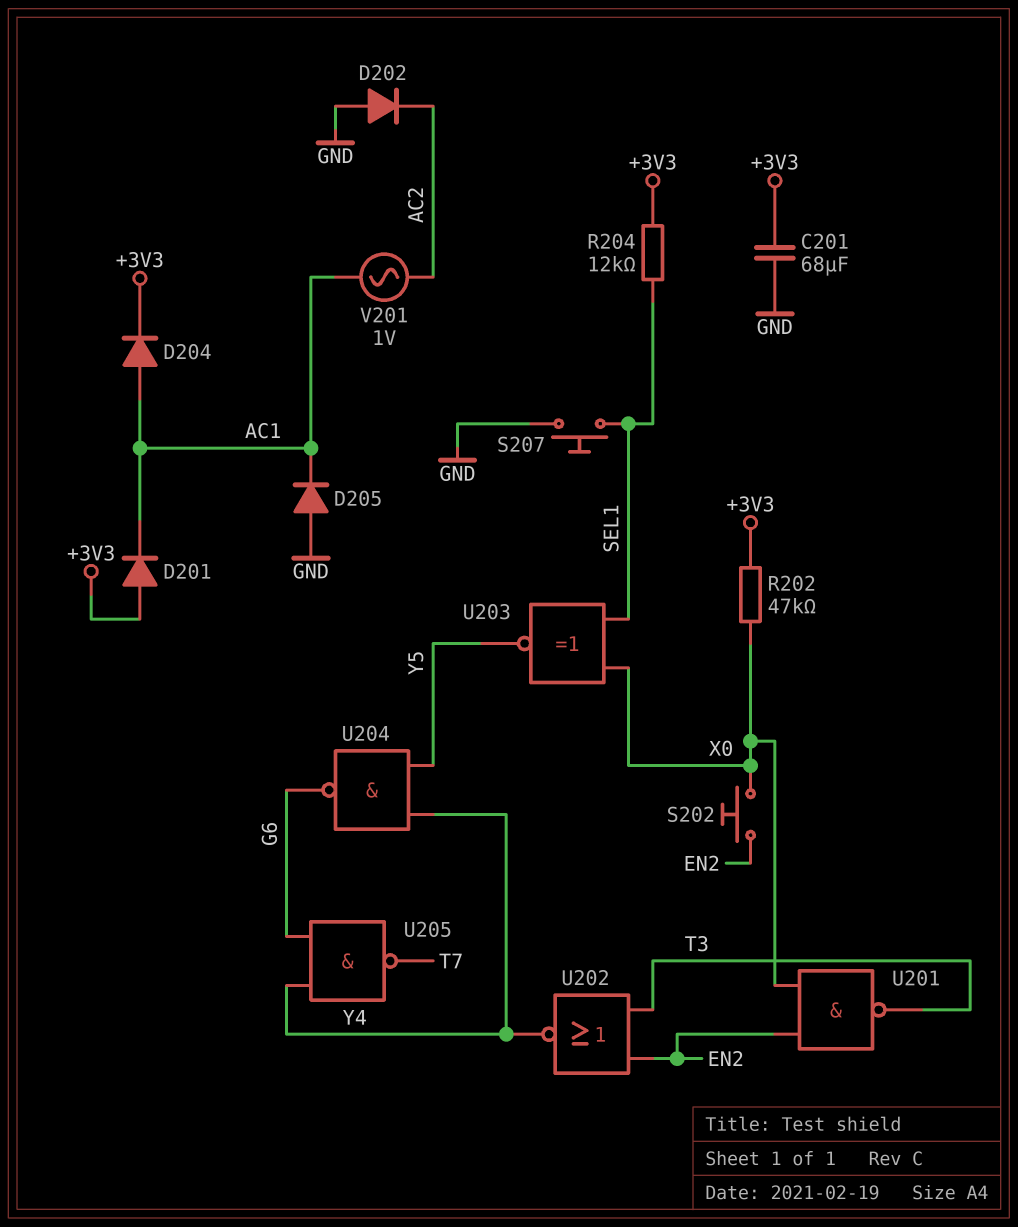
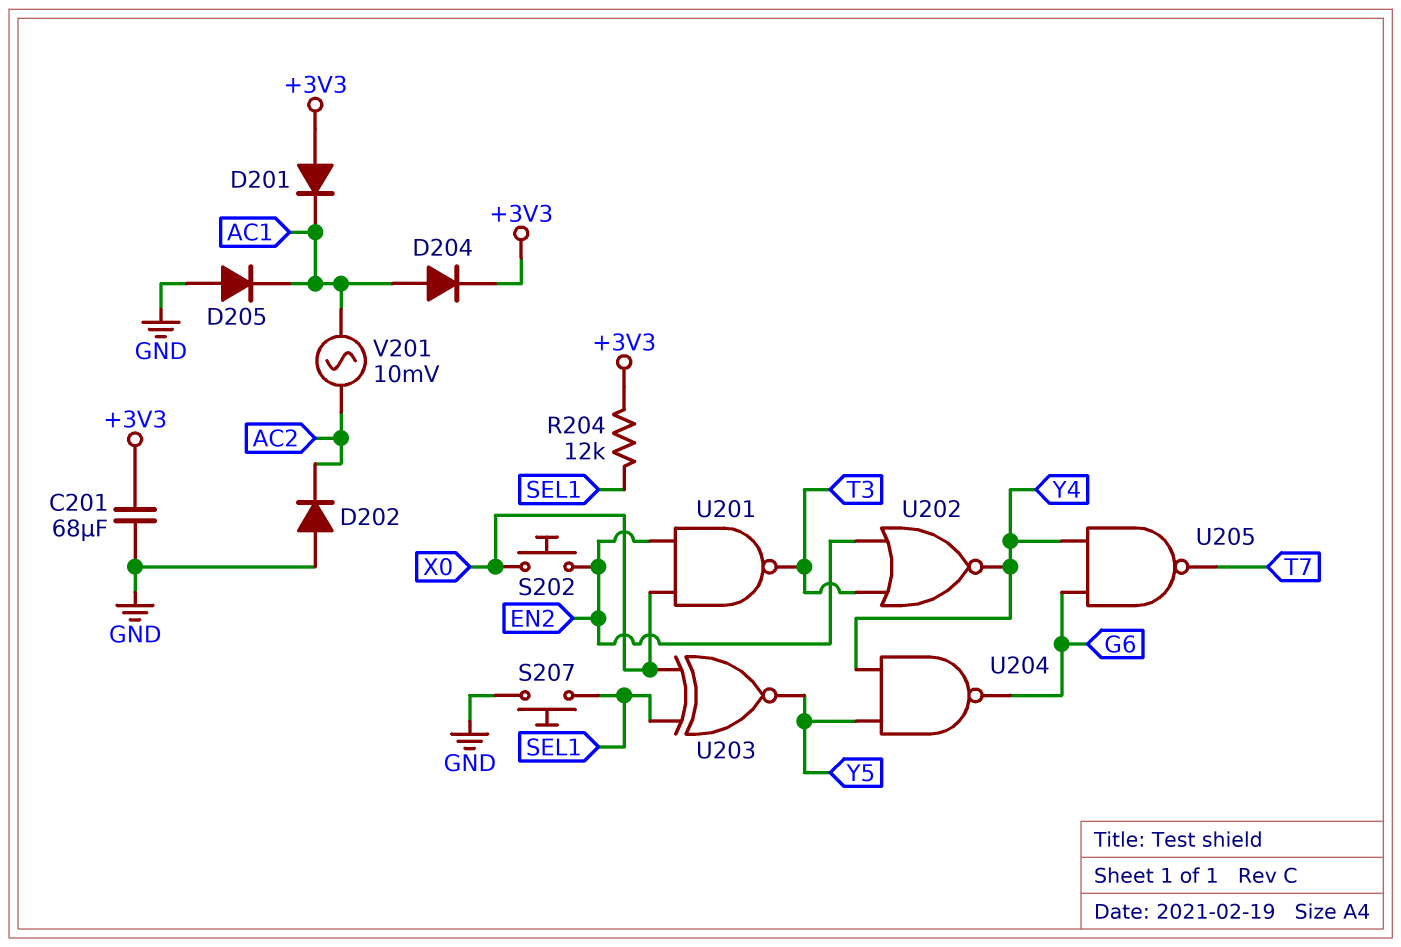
R202: 47k (+3V3, X0) -> none
V201: AC 1V (AC1, AC2) -> AC 10mV (AC1, AC2)

